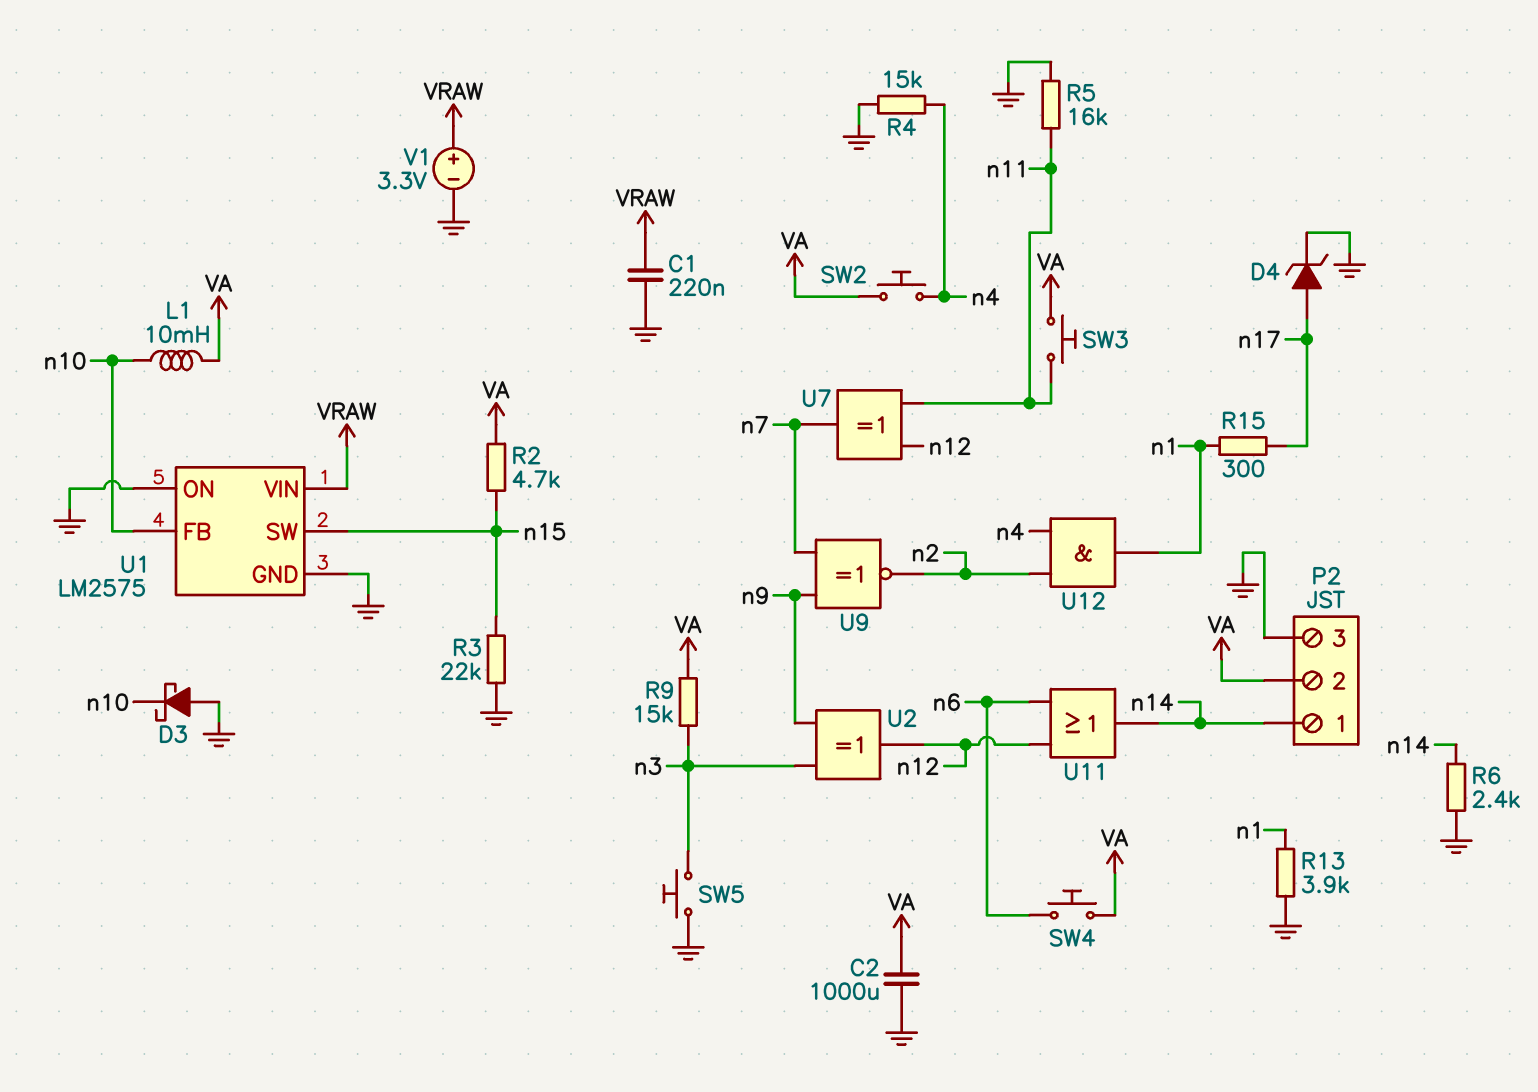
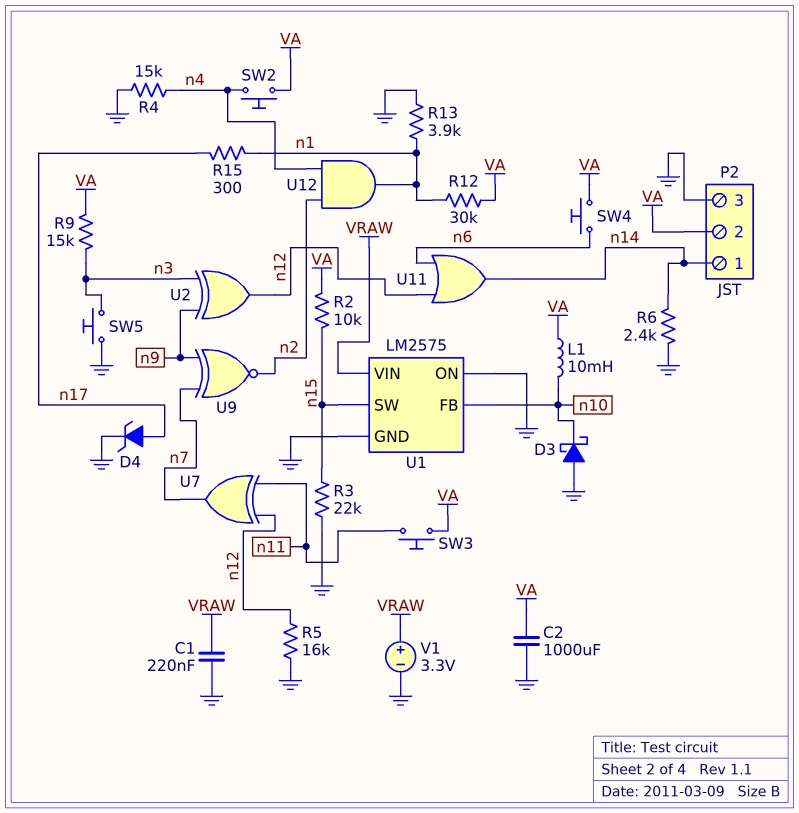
R2: 4.7k (VA, n15) -> 10k (VA, n15)
R5: 16k (GND, n11) -> 16k (GND, n12)
R12: none -> 30k (VA, n1)

